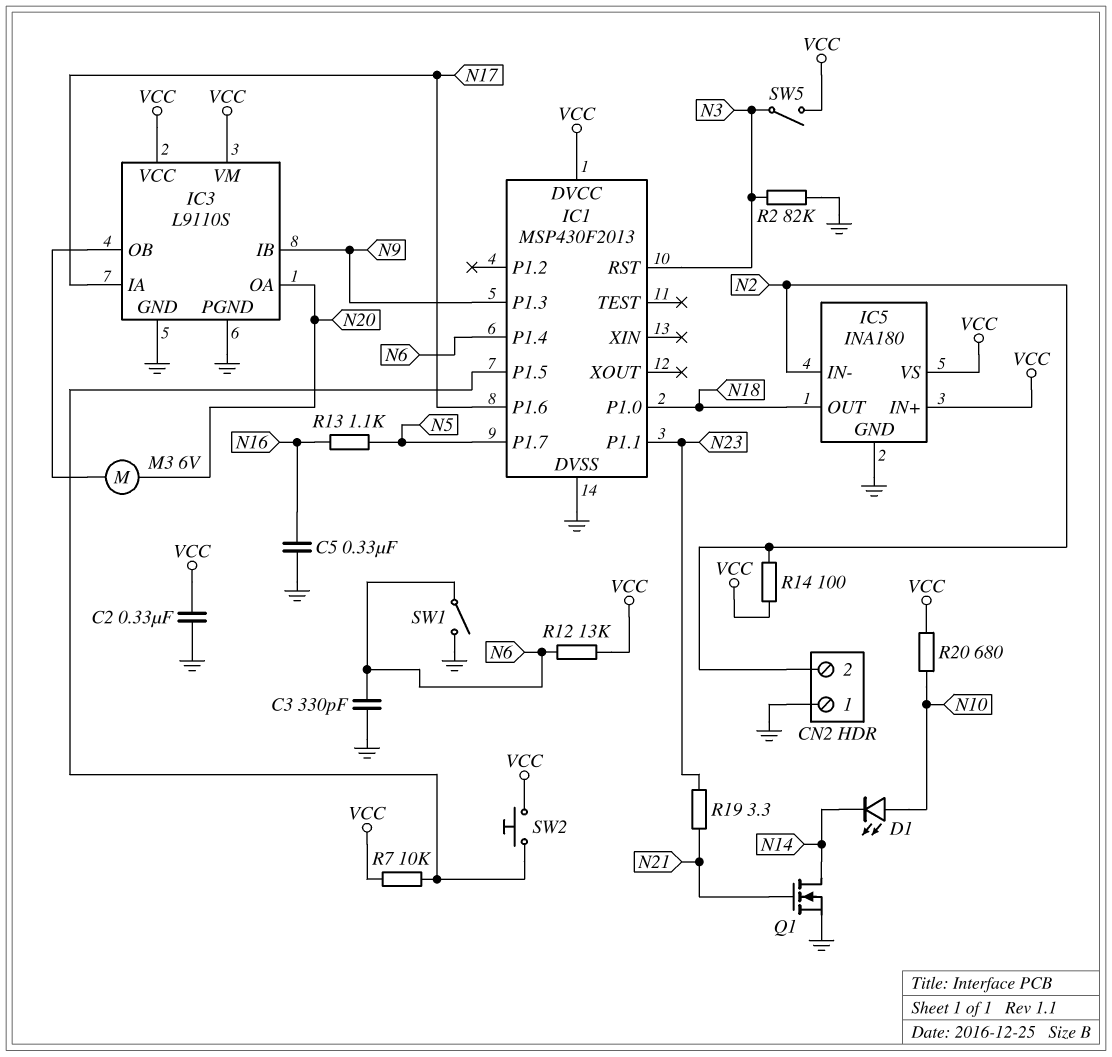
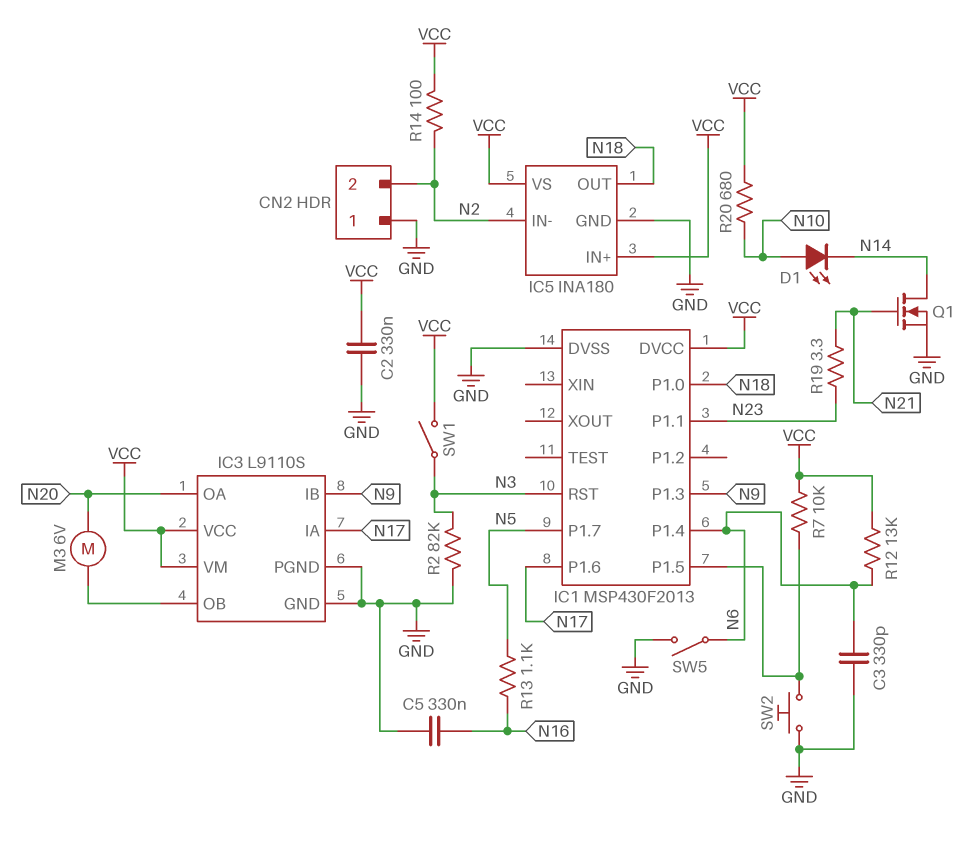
SW1: switch (GND, N6) -> switch (N3, VCC)
SW2: button (IC1/P1.5, VCC) -> button (GND, IC1/P1.5)
SW5: switch (N3, VCC) -> switch (GND, N6)

